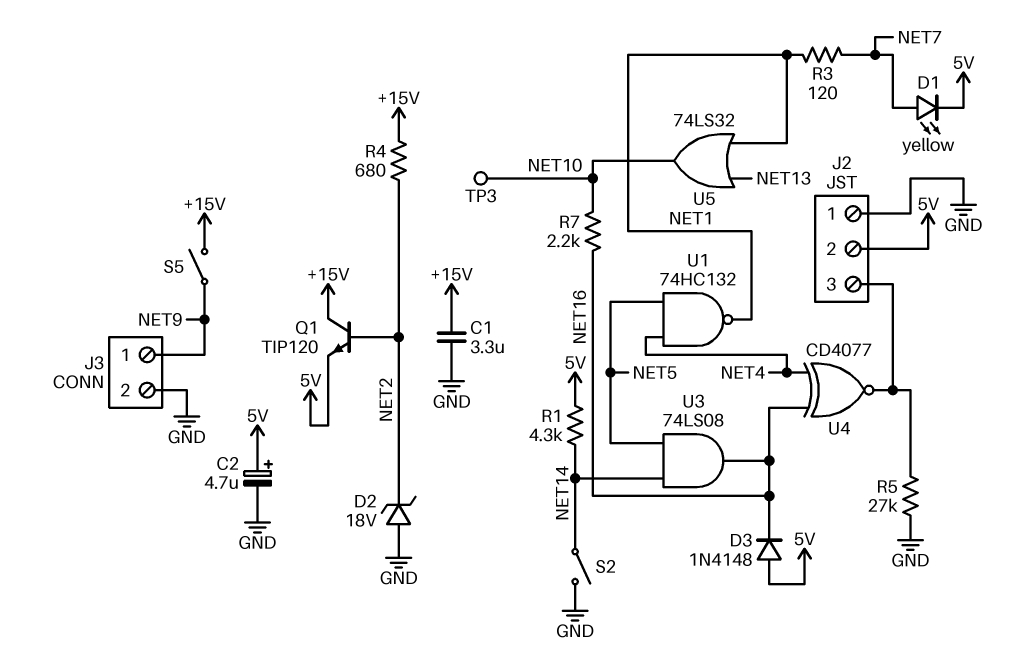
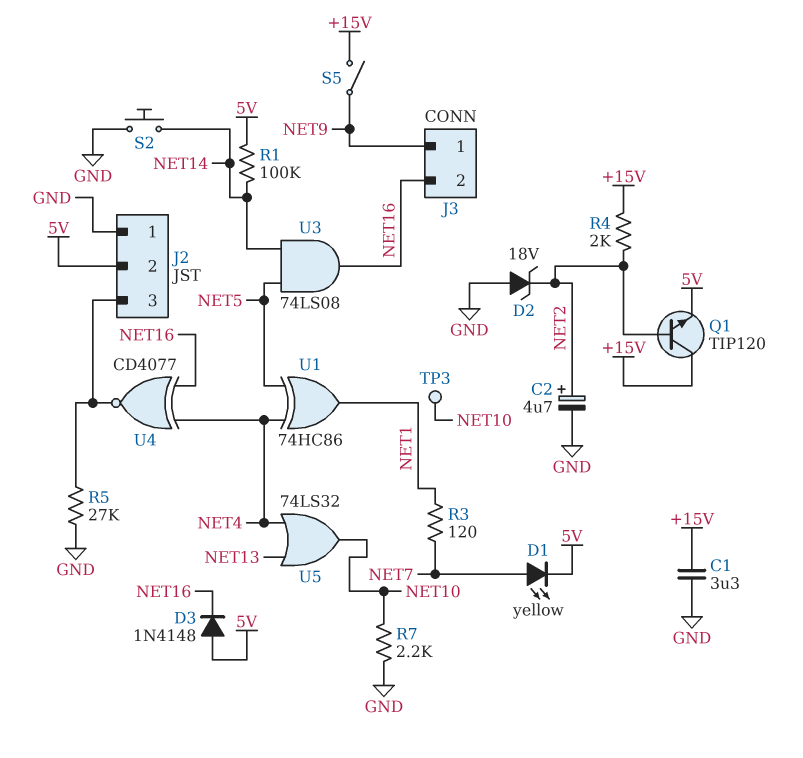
C2: 4.7uF (plus 5V, minus GND) -> 4.7uF (plus NET2, minus GND)
J3 pin 2: GND -> NET16
R1: 4.3k (5V, NET14) -> 100k (5V, NET14)
R4: 680 (+15V, NET2) -> 2k (+15V, NET2)
R7: 2.2k (NET10, NET16) -> 2.2k (GND, NET10)
S2: switch (GND, NET14) -> button (GND, NET14)
U1: NAND 74HC132 (in NET4, in NET5, out NET1) -> XOR 74HC86 (in NET4, in NET5, out NET1)
U5: OR 74LS32 (in NET1, in NET13, out NET10) -> OR 74LS32 (in NET4, in NET13, out NET10)

